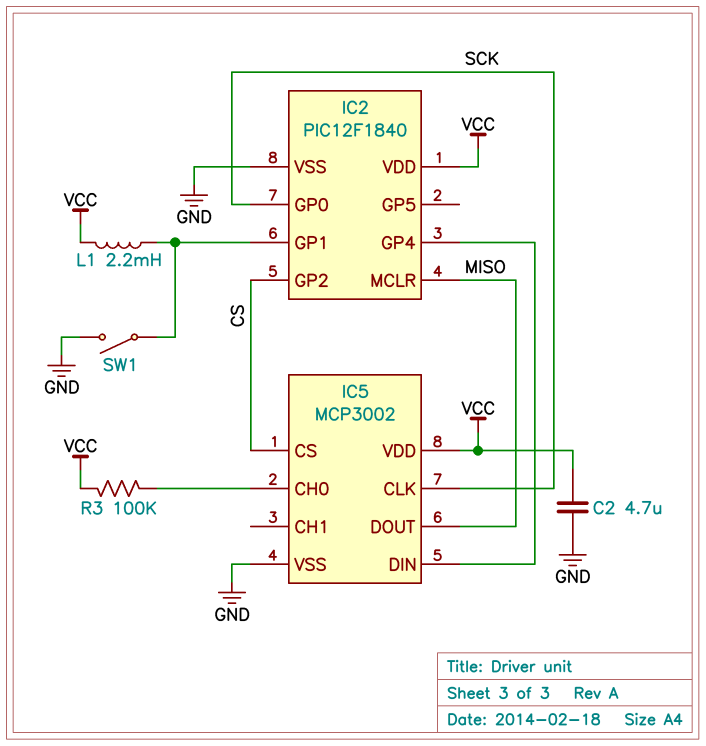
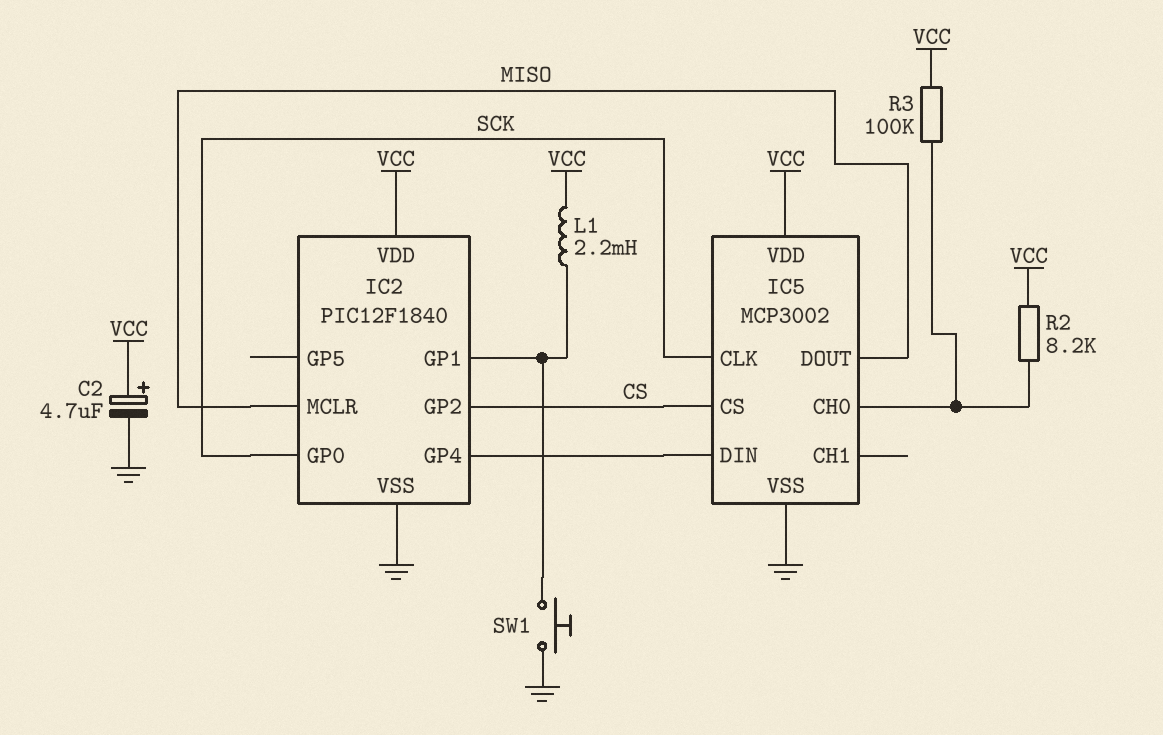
C2: 4.7uF (GND, VCC) -> 4.7uF (plus VCC, minus GND)
R2: none -> 8.2k (IC5/CH0, VCC)
SW1: switch (GND, IC2/GP1) -> button (GND, IC2/GP1)

